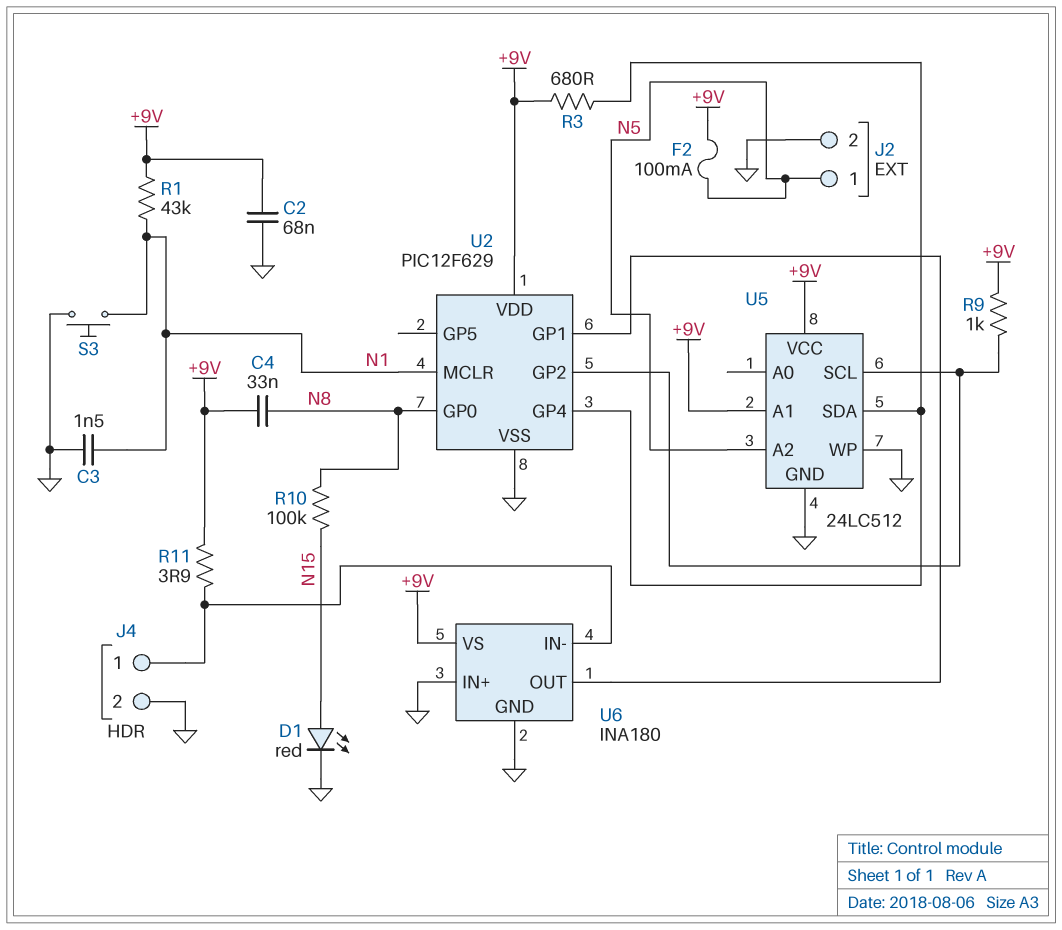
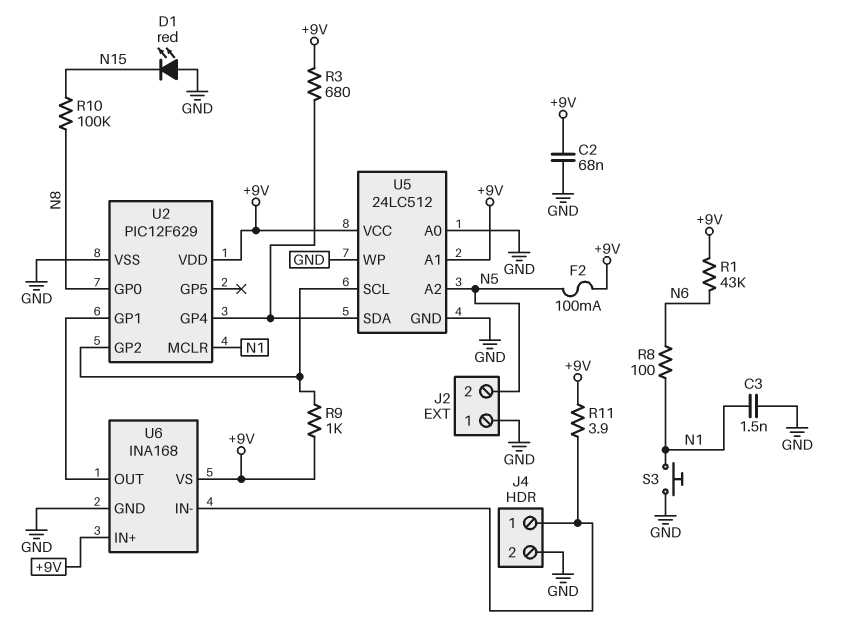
C4: 33nF (+9V, N8) -> none
D1: LED red (A N15, K GND) -> LED red (A GND, K N15)
J2 pin 1: N5 -> GND
J2 pin 2: GND -> N5
R1: 43k (+9V, N1) -> 43k (+9V, N6)
R8: none -> 100 (N1, N6)
U5 pin A0: none -> GND
U6: INA180 -> INA168
U6 pin IN+: GND -> +9V

